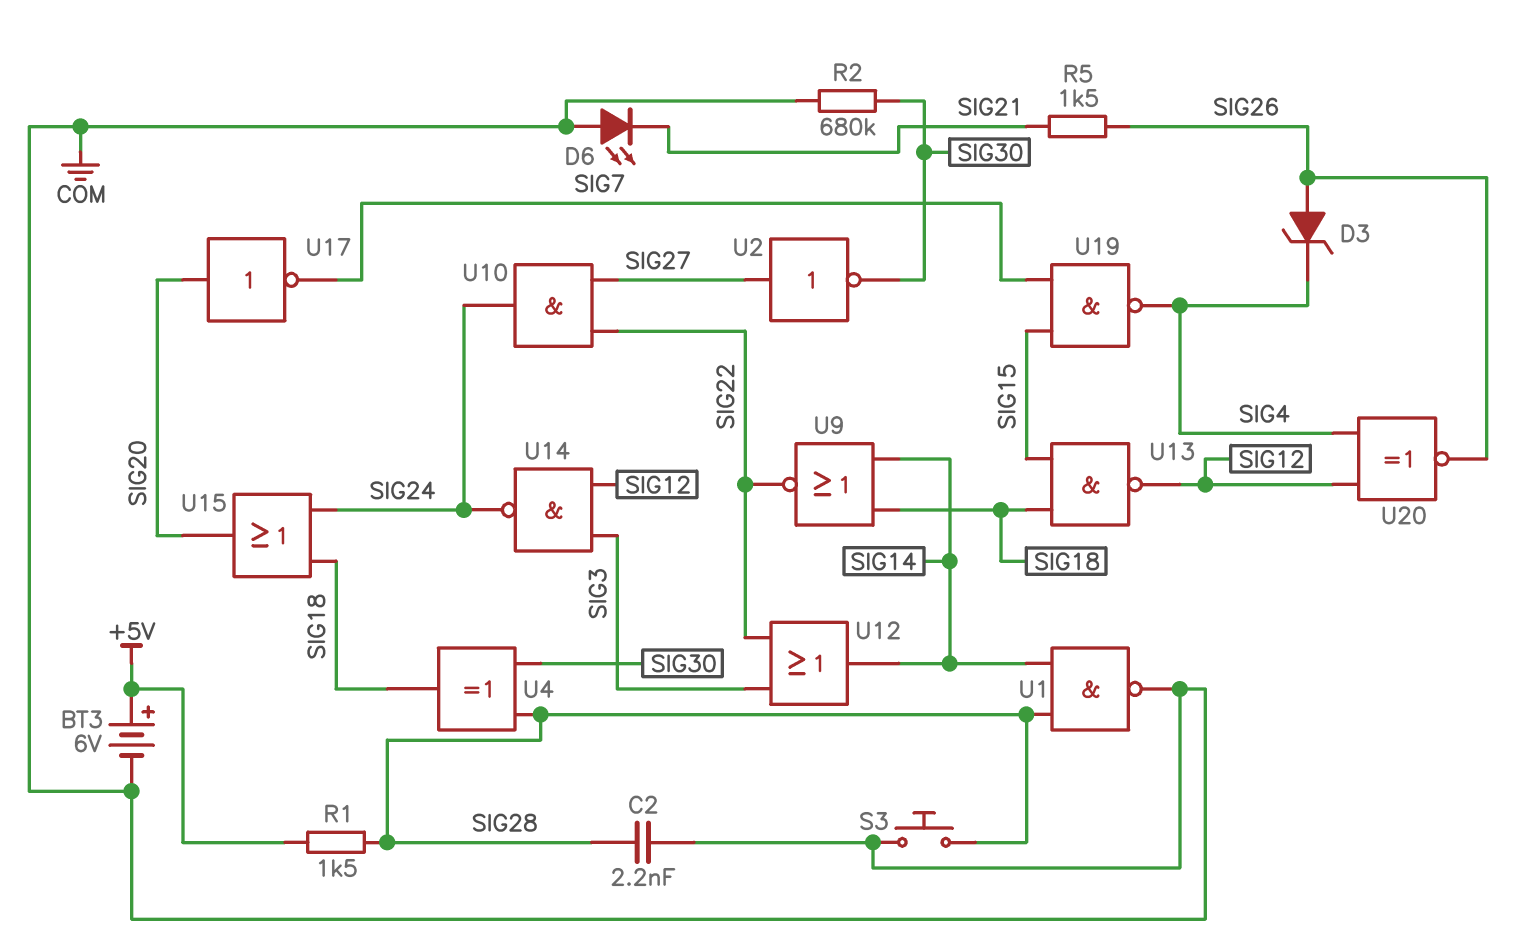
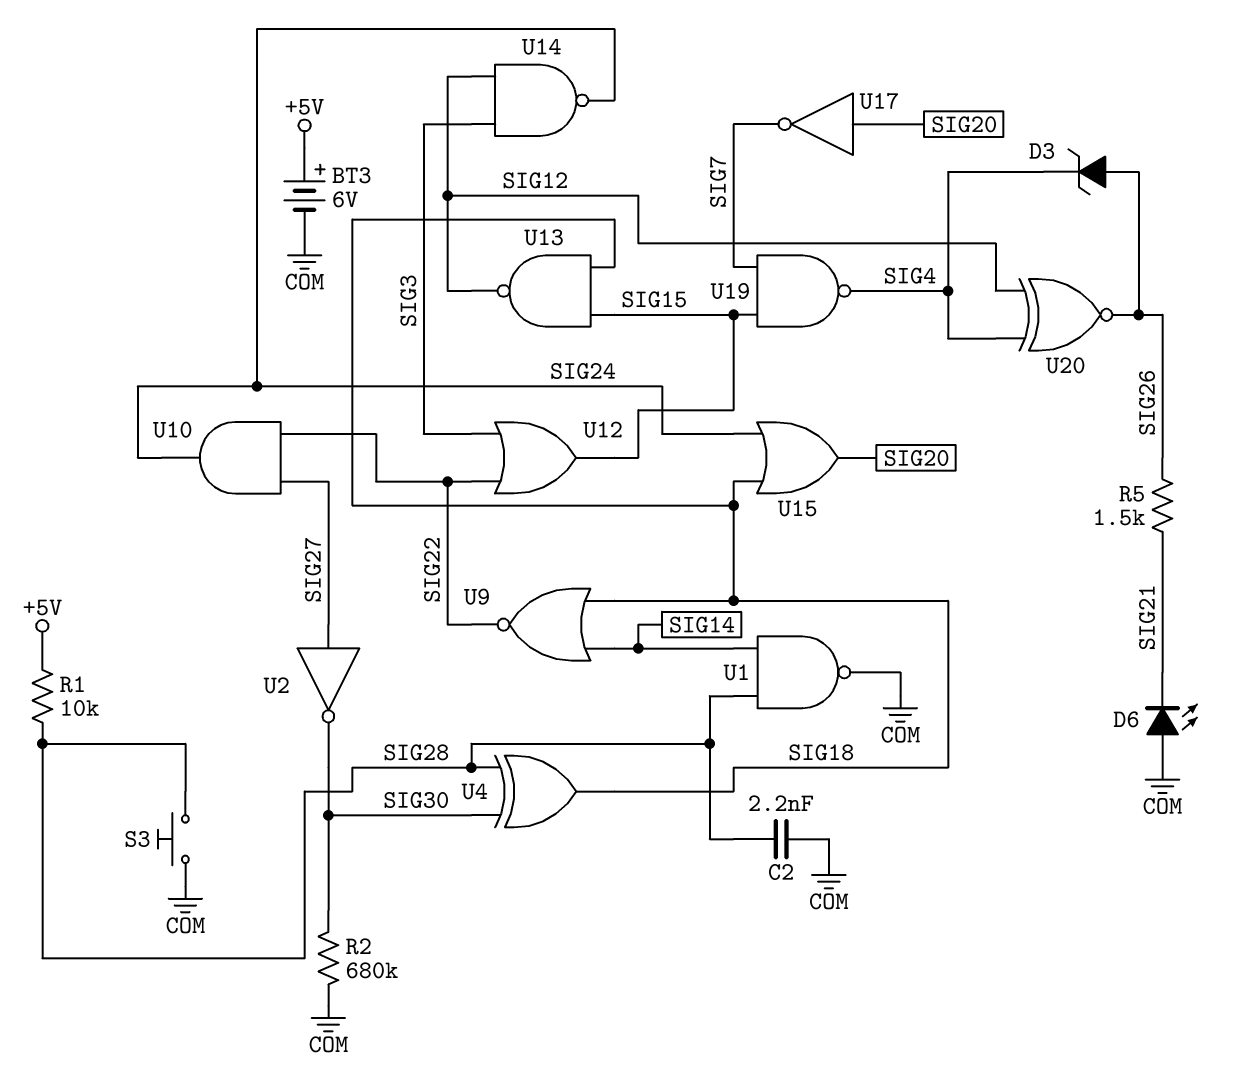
R1: 1.5k (+5V, SIG28) -> 10k (+5V, SIG28)
U12: OR (in SIG3, in SIG22, out SIG14) -> OR (in SIG3, in SIG22, out SIG15)

